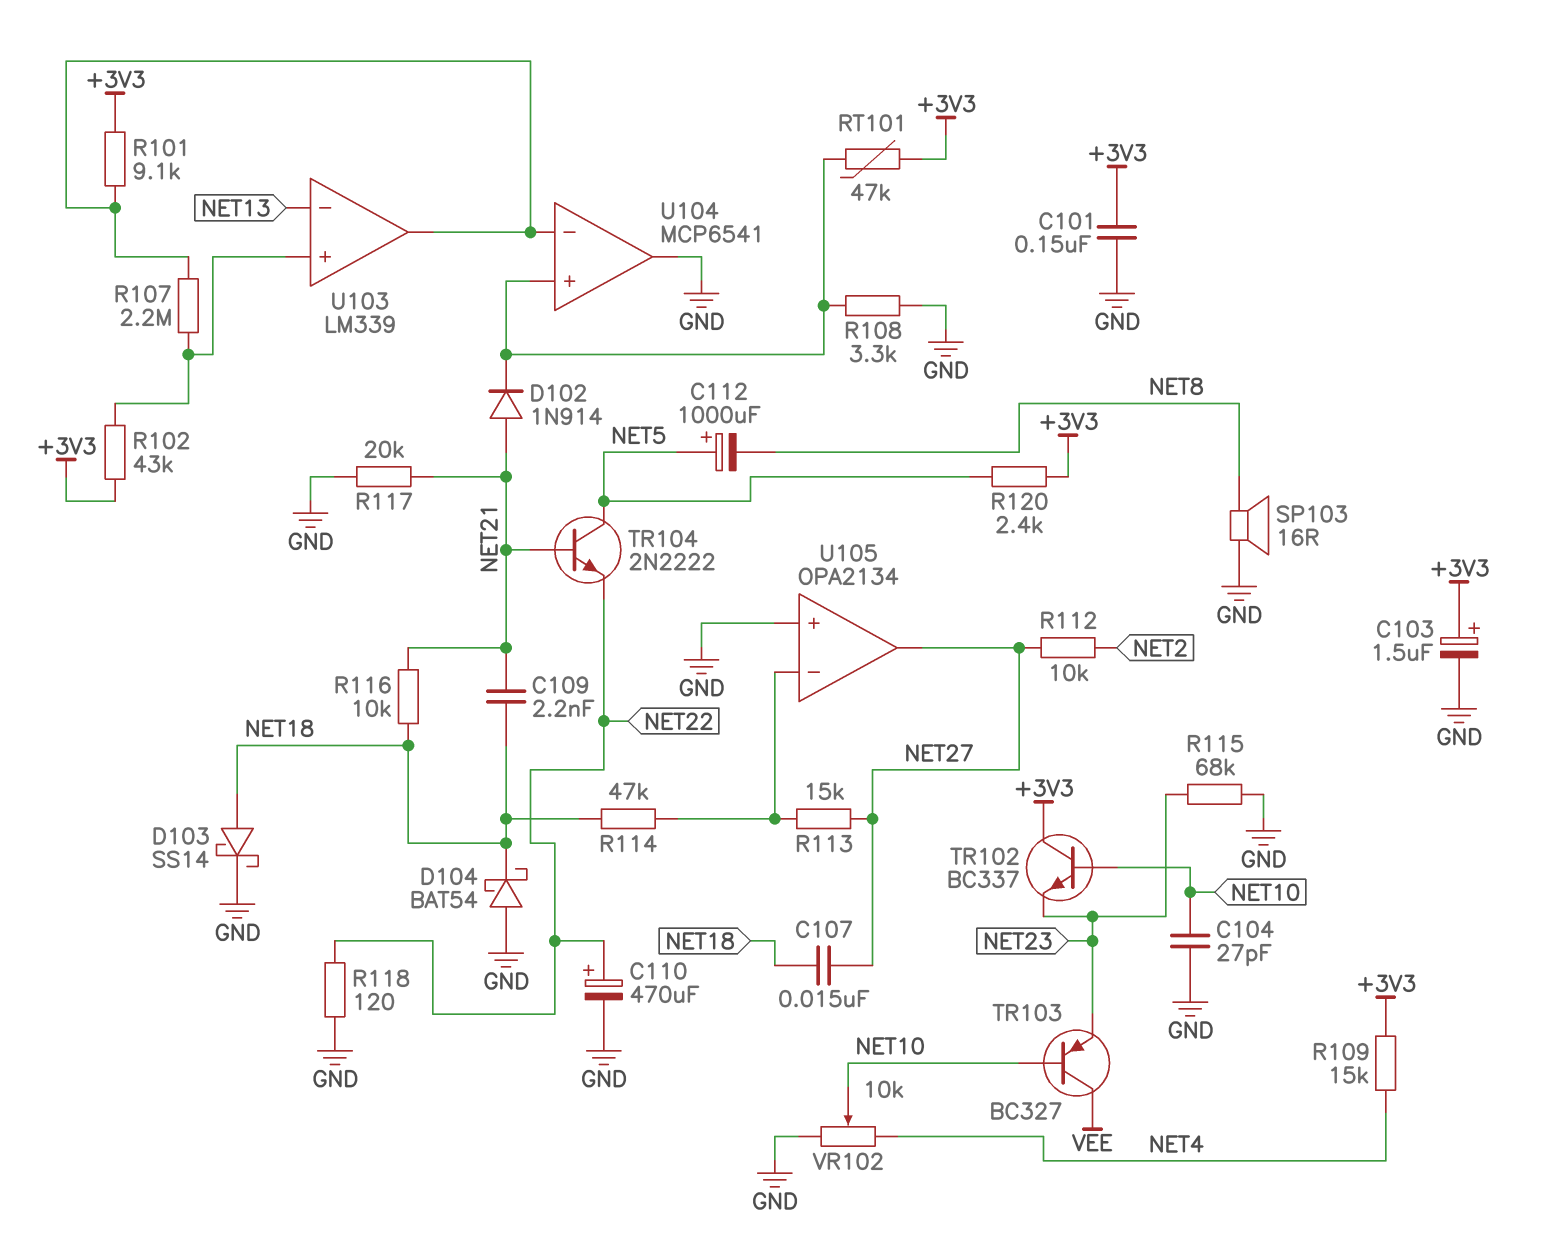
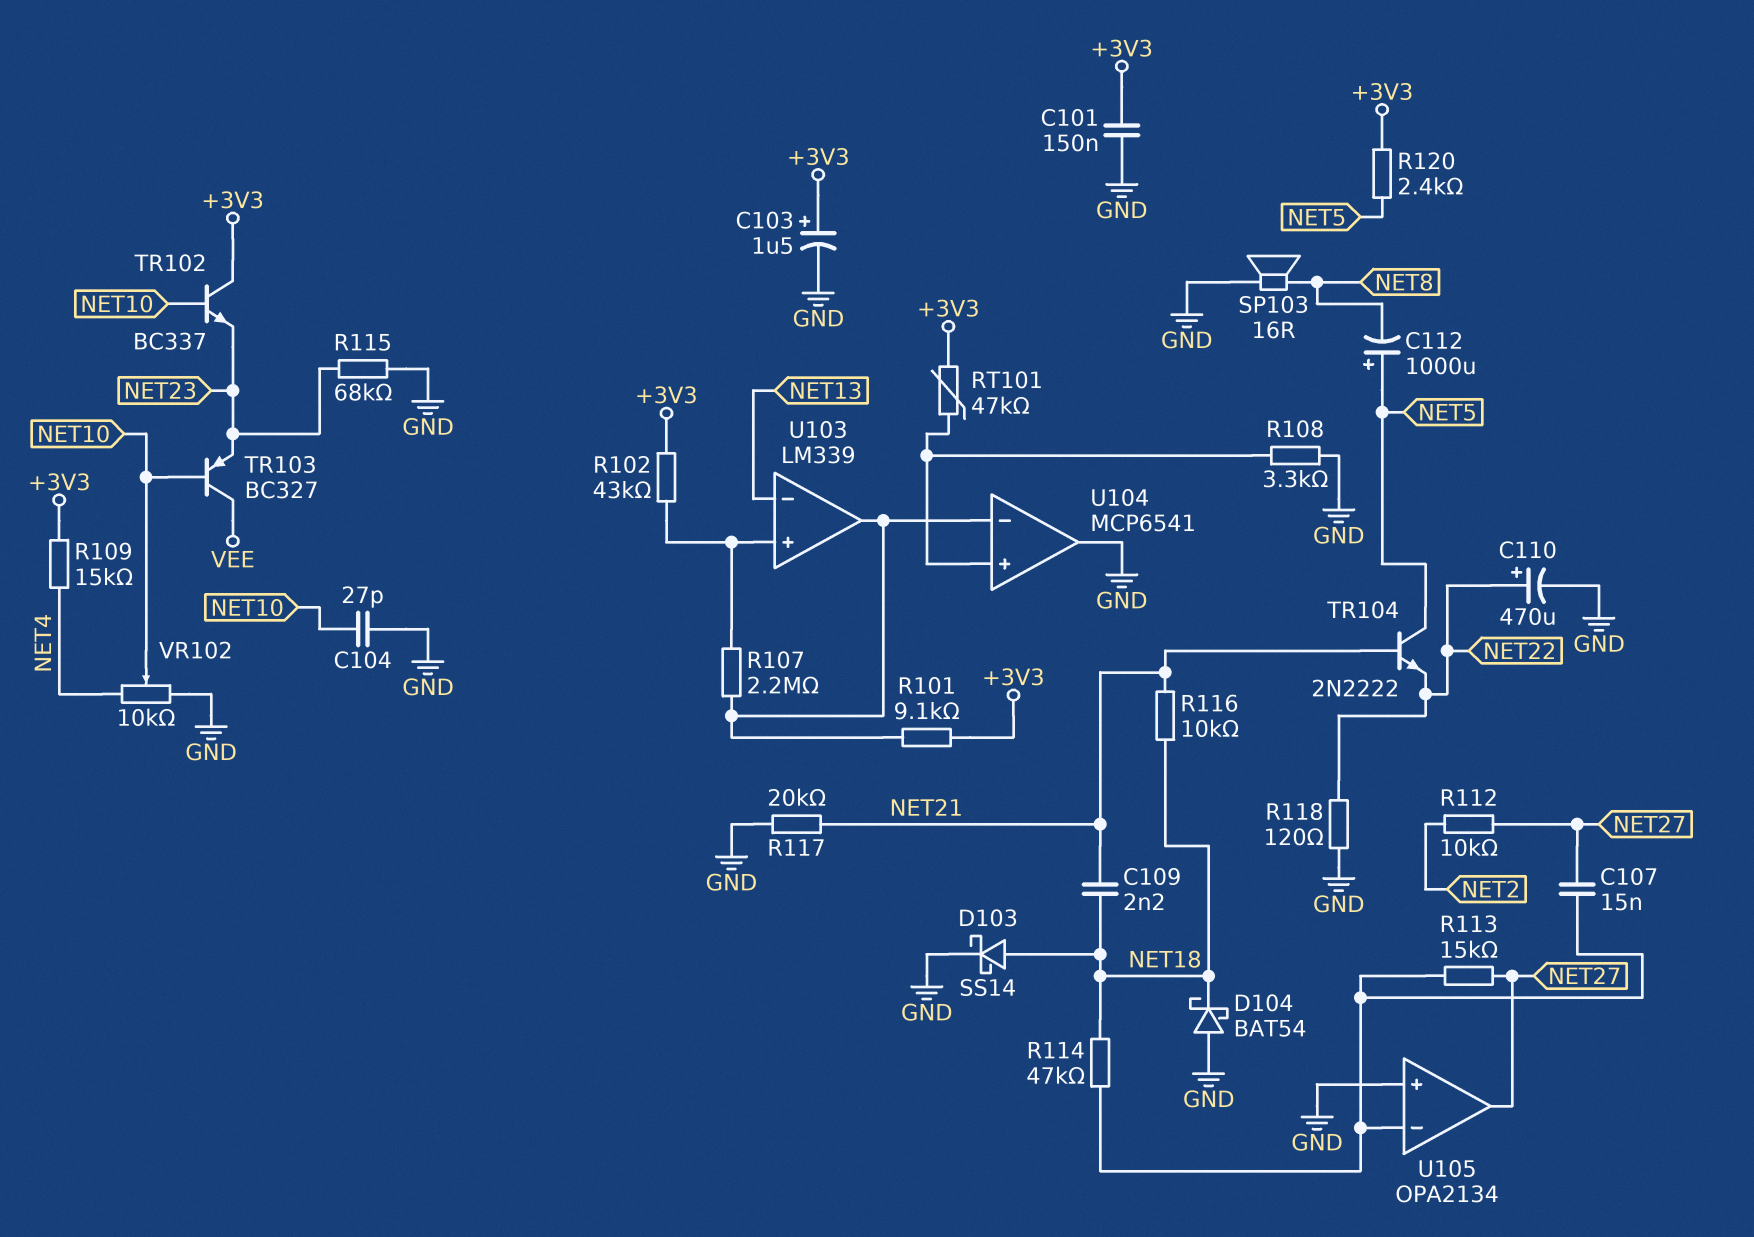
C107: 15nF (NET18, NET27) -> 15nF (NET27, U105/in-)
D102: diode 1N914 (A NET21, K U104/in+) -> none

